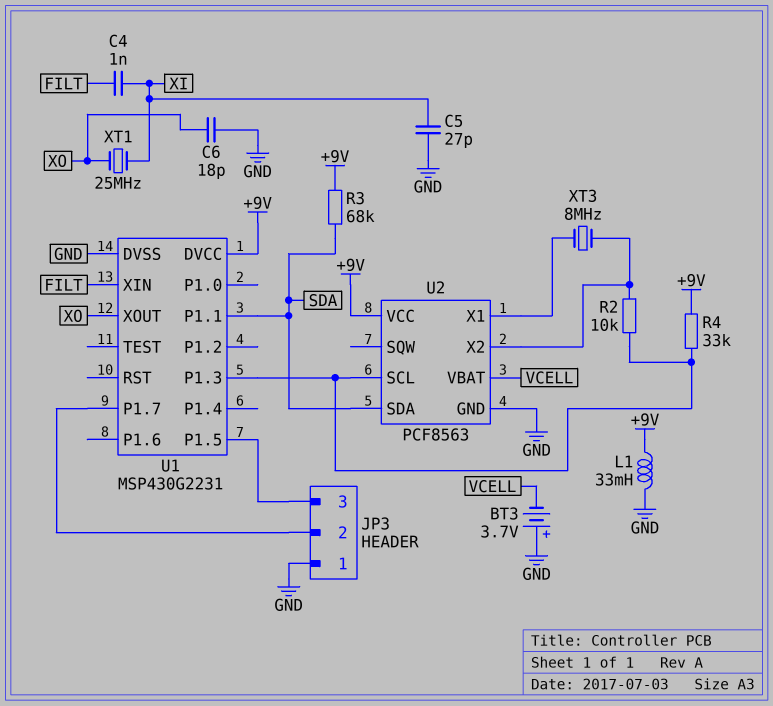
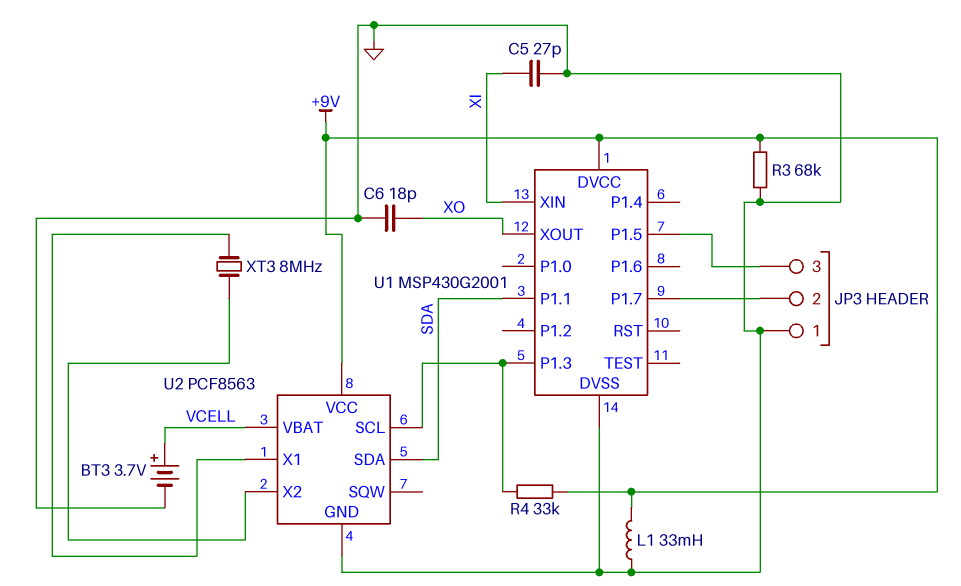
BT3: 3.7V (plus GND, minus VCELL) -> 3.7V (plus VCELL, minus GND)
C4: 1nF (FILT, XI) -> none
R2: 10k (U1/P1.3, U2/X2) -> none
R3: 68k (+9V, SDA) -> 68k (+9V, GND)
U1: MSP430G2231 -> MSP430G2001
U1 pin XIN: FILT -> XI
XT1: 25MHz (XI, XO) -> none

